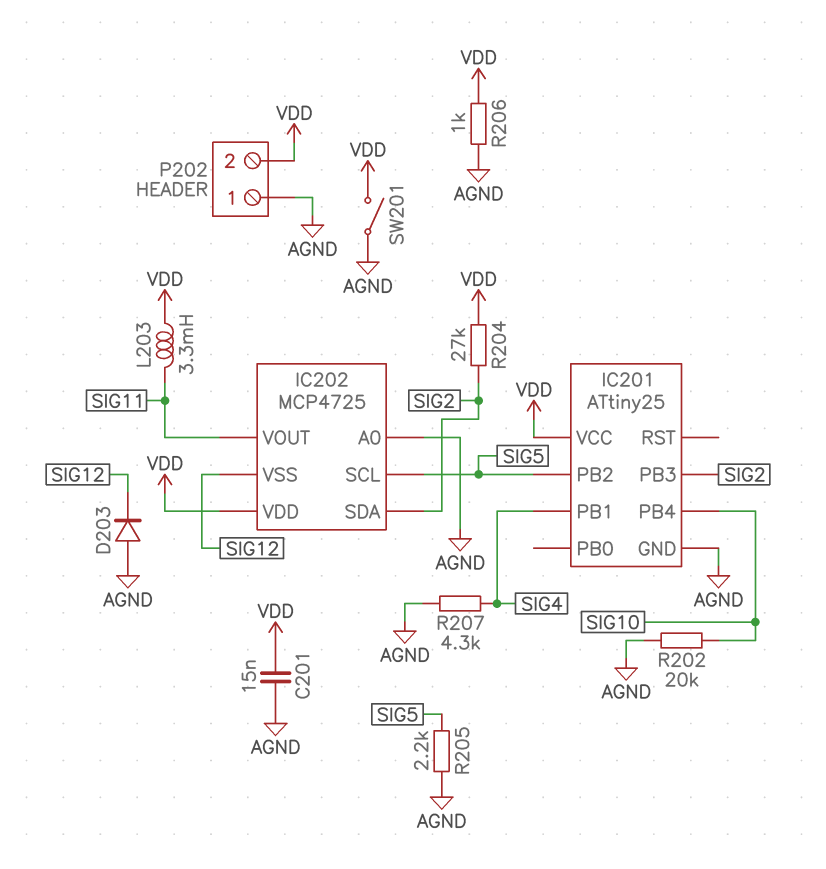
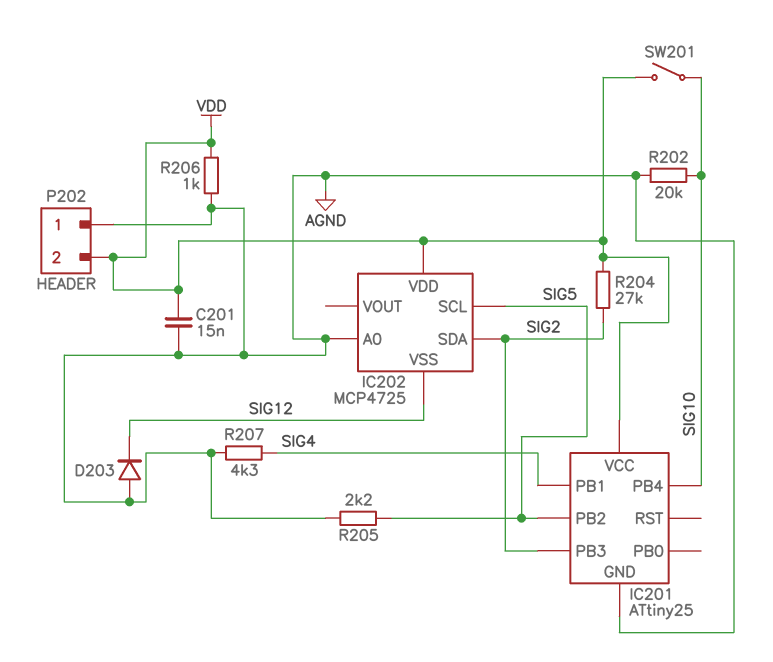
IC202 pin VOUT: SIG11 -> none
L203: 3.3mH (SIG11, VDD) -> none
SW201: switch (AGND, VDD) -> switch (SIG10, VDD)

